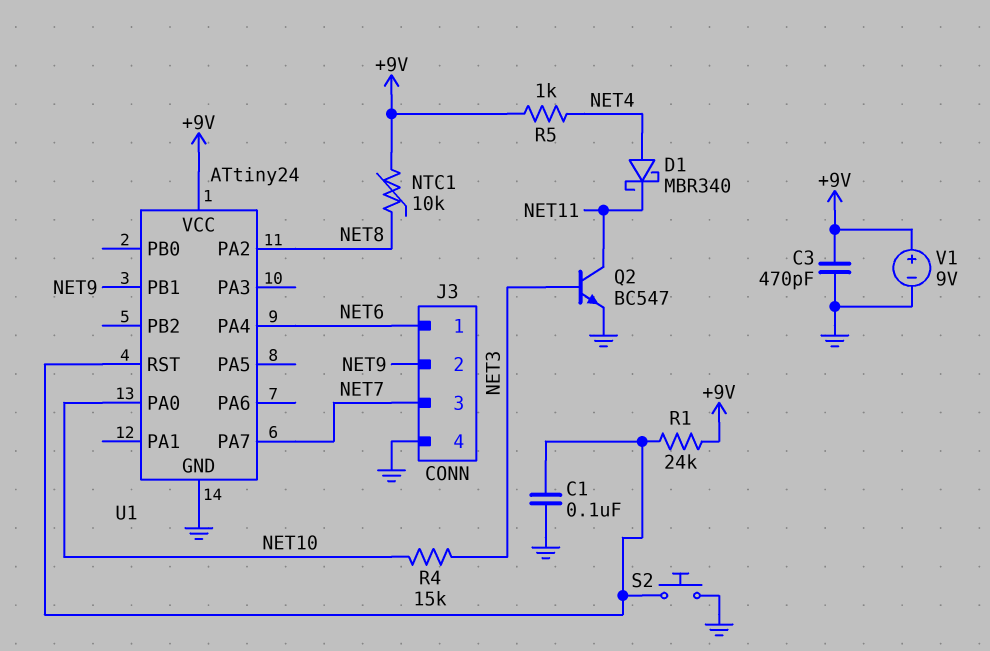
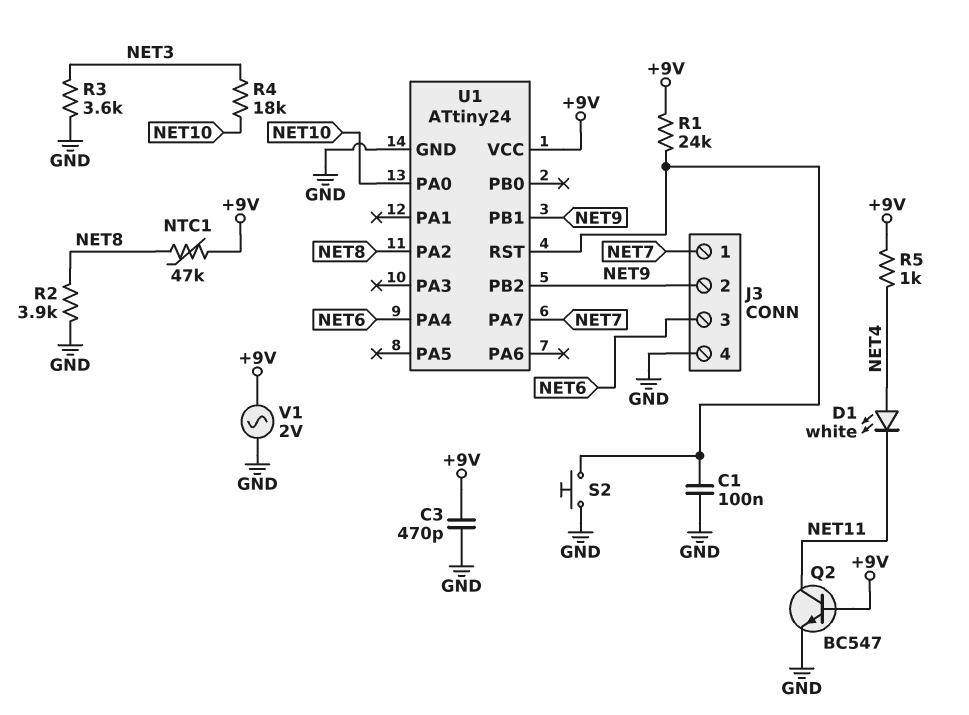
D1: schottky MBR340 (A NET4, K NET11) -> LED white (A NET4, K NET11)
J3 pin 1: NET6 -> NET7
J3 pin 3: NET7 -> NET6
NTC1: 10k (+9V, NET8) -> 47k (+9V, NET8)
Q2: NPN BC547 (B NET3, C NET11, E GND) -> NPN BC547 (B +9V, C NET11, E GND)
R2: none -> 3.9k (GND, NET8)
R3: none -> 3.6k (GND, NET3)
R4: 15k (NET3, NET10) -> 18k (NET3, NET10)
U1 pin PB2: none -> NET9
V1: 9V (plus +9V, minus GND) -> AC 2V (+9V, GND)

